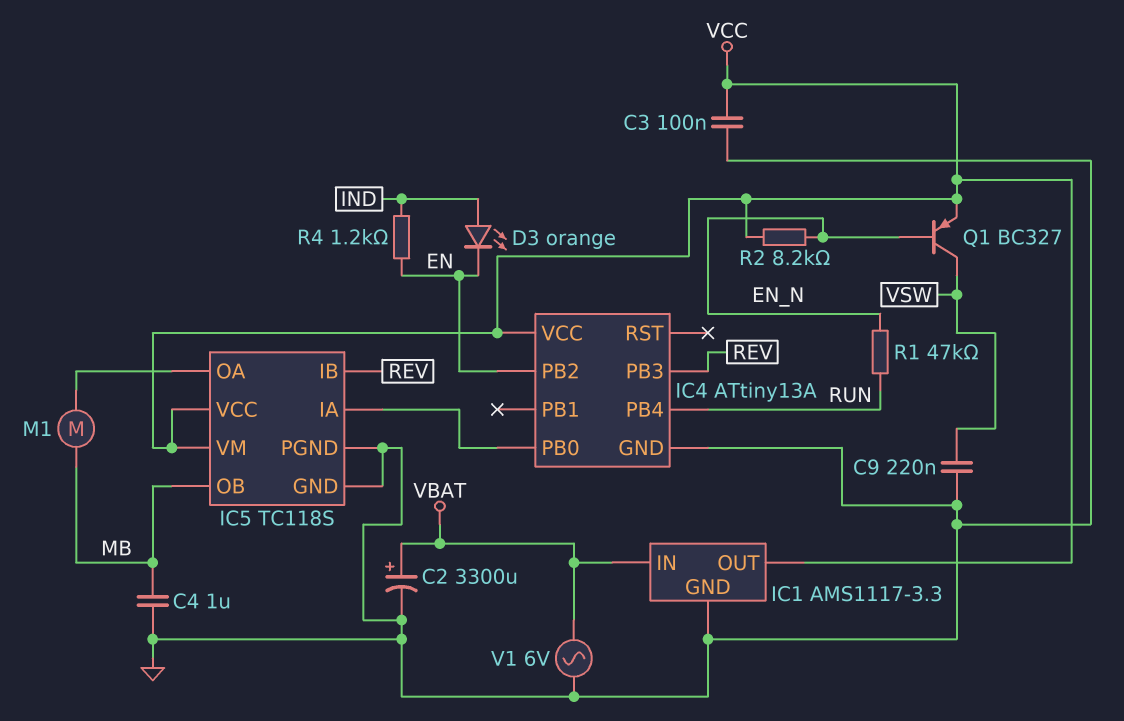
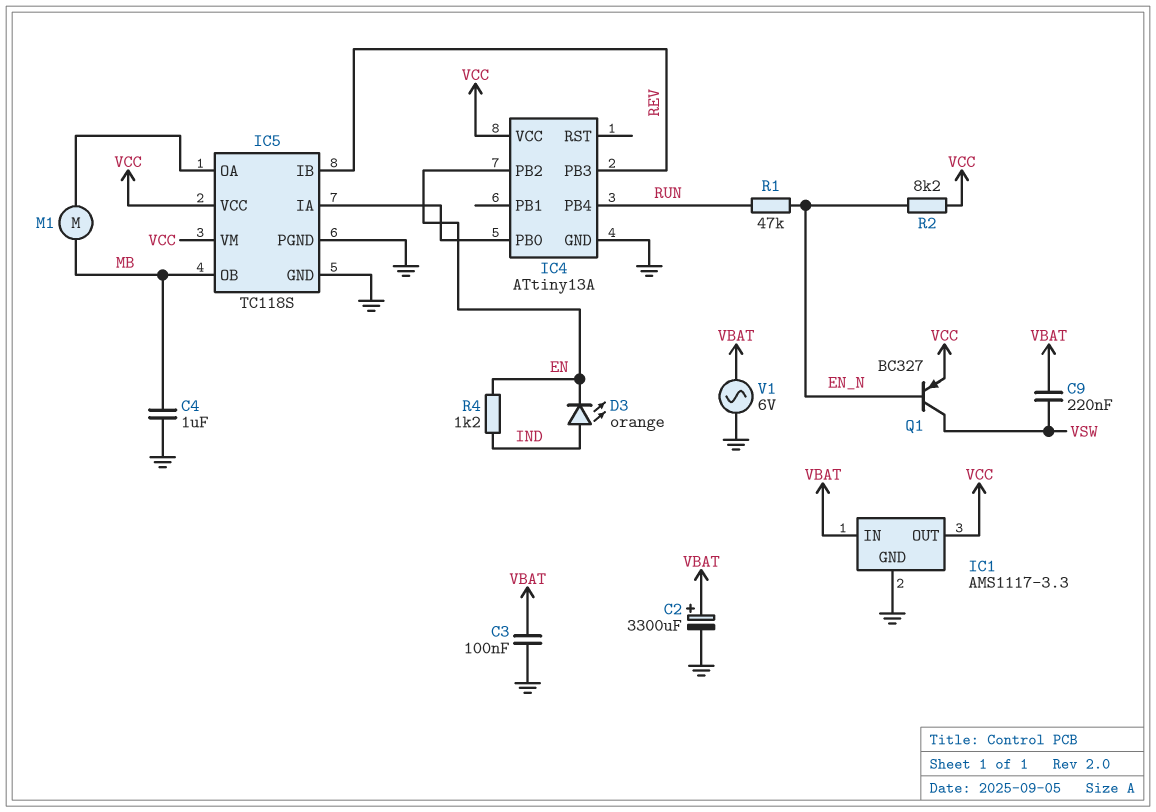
C3: 100nF (GND, VCC) -> 100nF (GND, VBAT)
C9: 220nF (GND, VSW) -> 220nF (VBAT, VSW)

